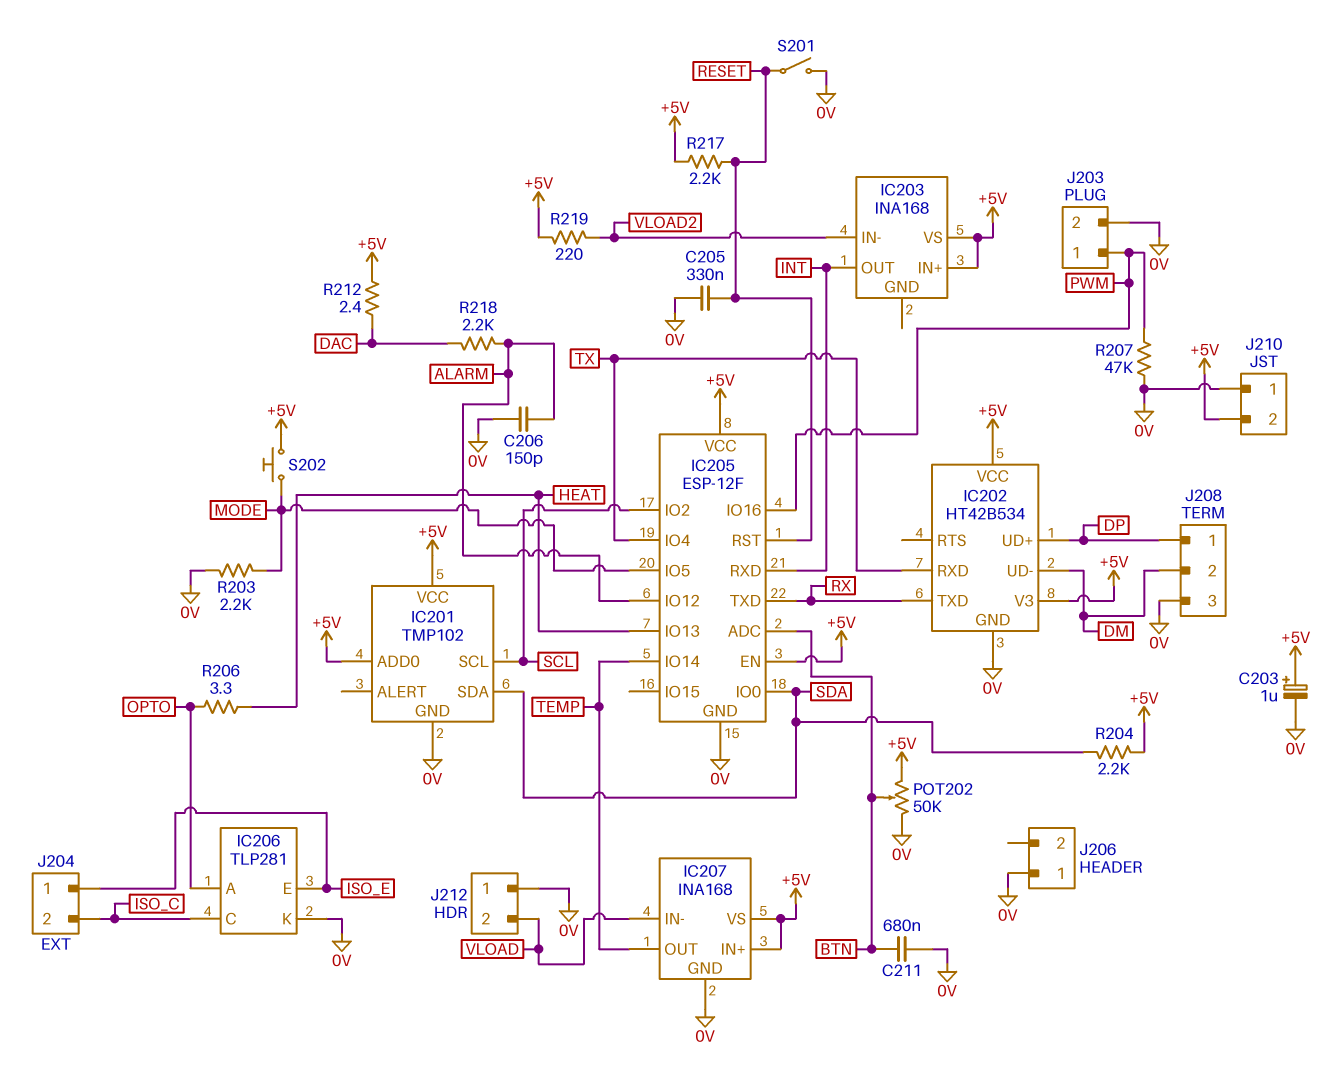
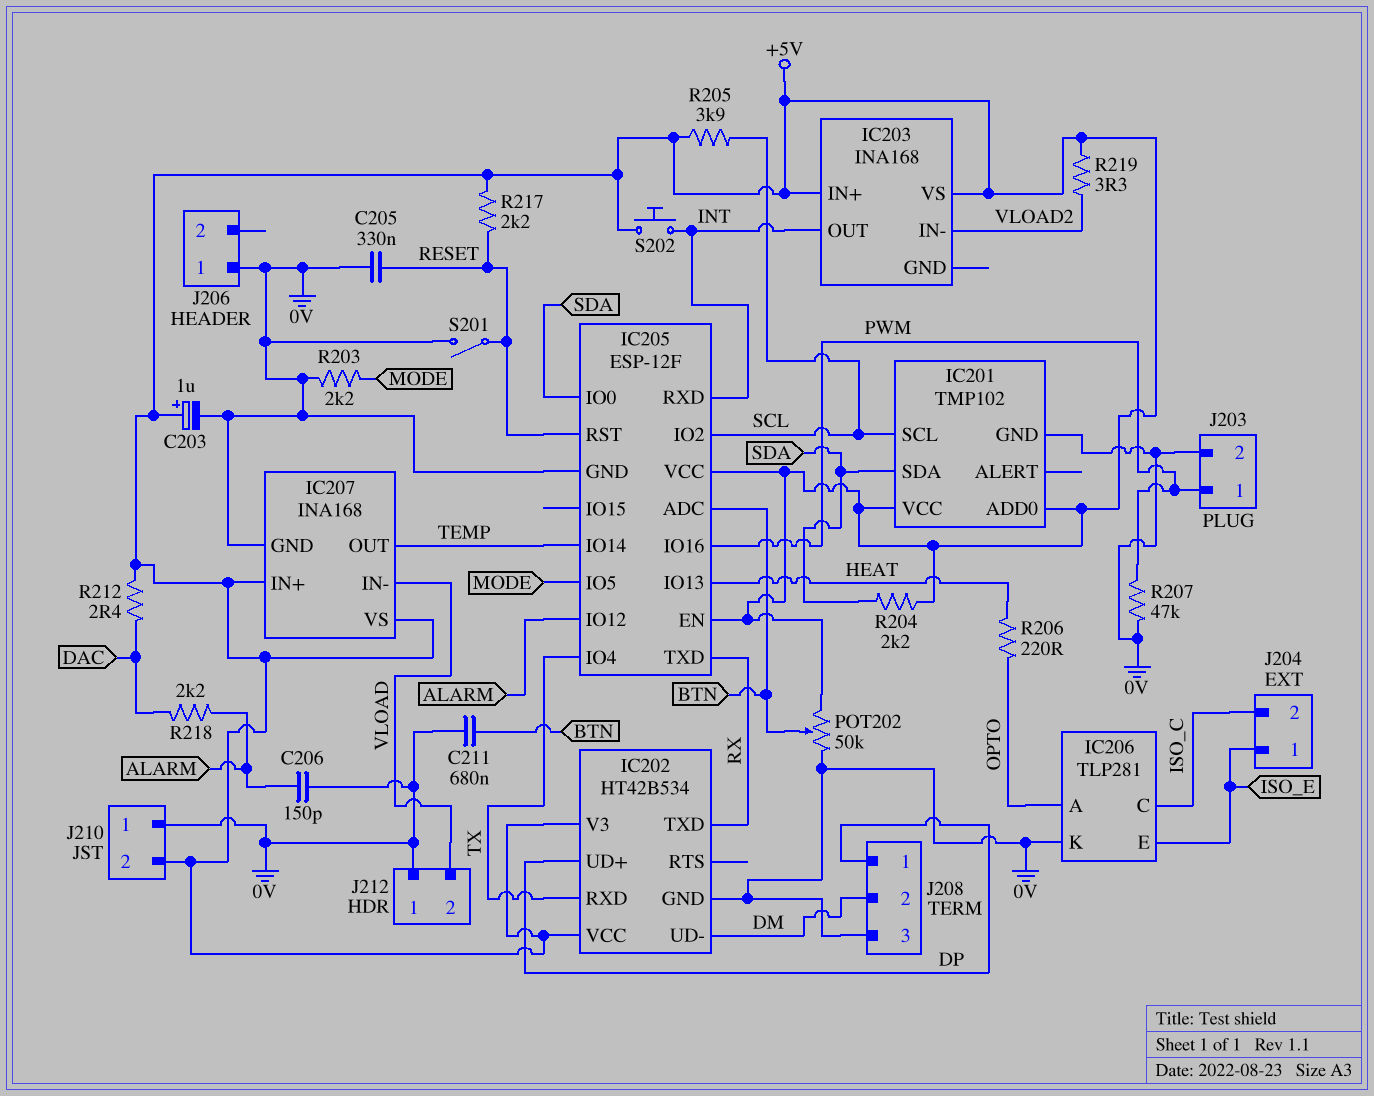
R205: none -> 3.9k (+5V, SCL)
R206: 3.3 (HEAT, OPTO) -> 220 (HEAT, OPTO)
R219: 220 (+5V, VLOAD2) -> 3.3 (+5V, VLOAD2)
S202: button (+5V, MODE) -> button (+5V, INT)

